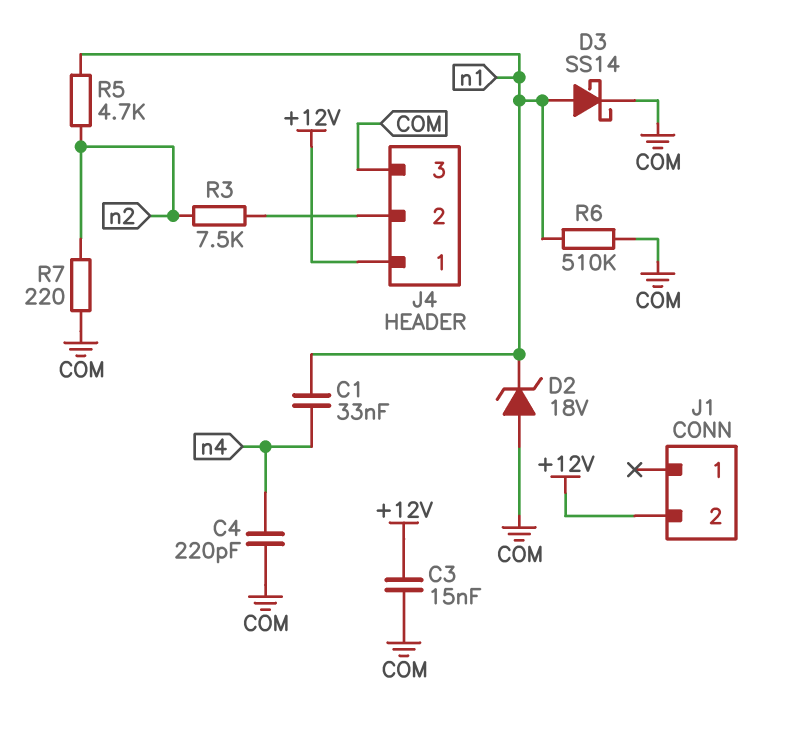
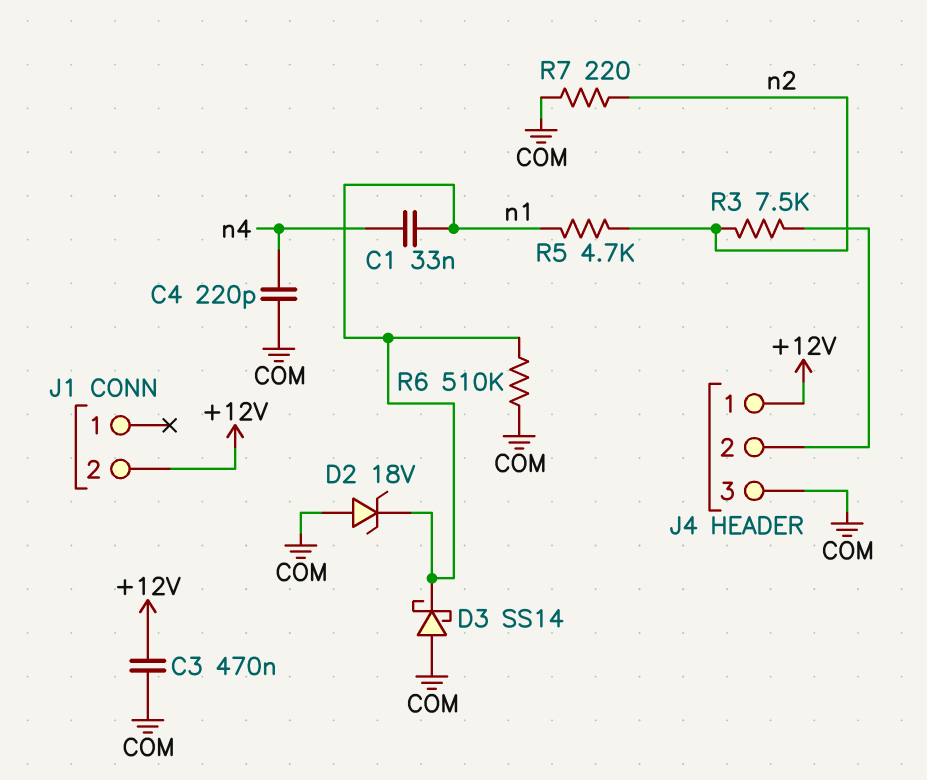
C3: 15nF (+12V, COM) -> 470nF (+12V, COM)
D3: schottky SS14 (A n1, K COM) -> schottky SS14 (A COM, K n1)

